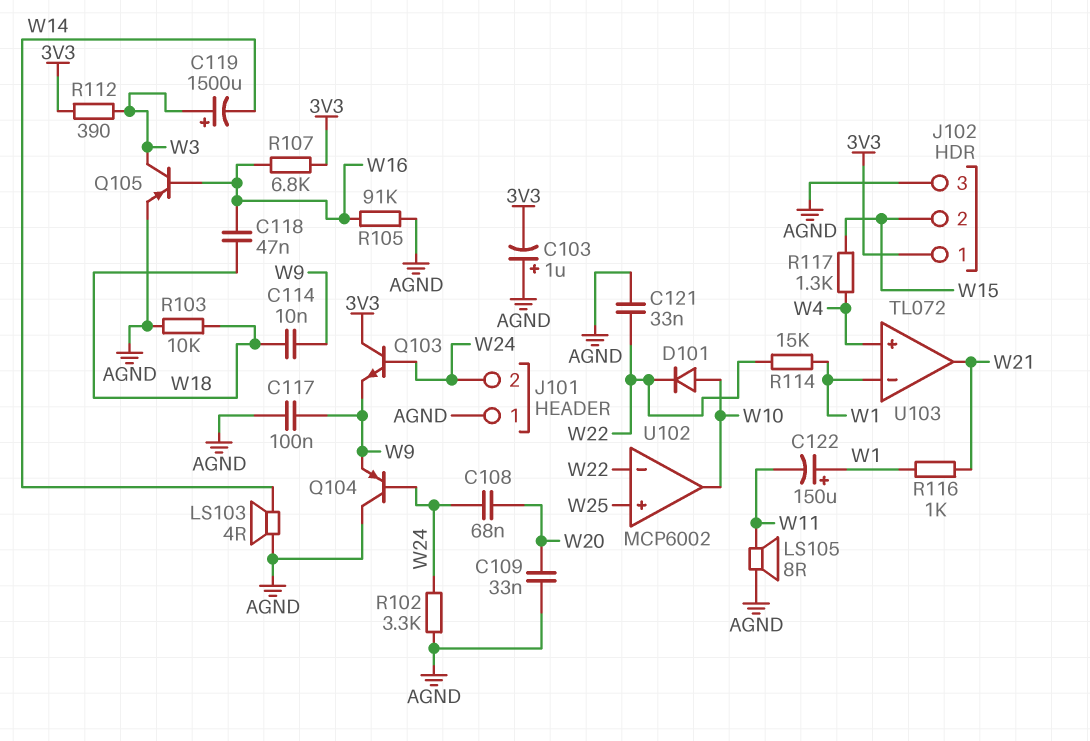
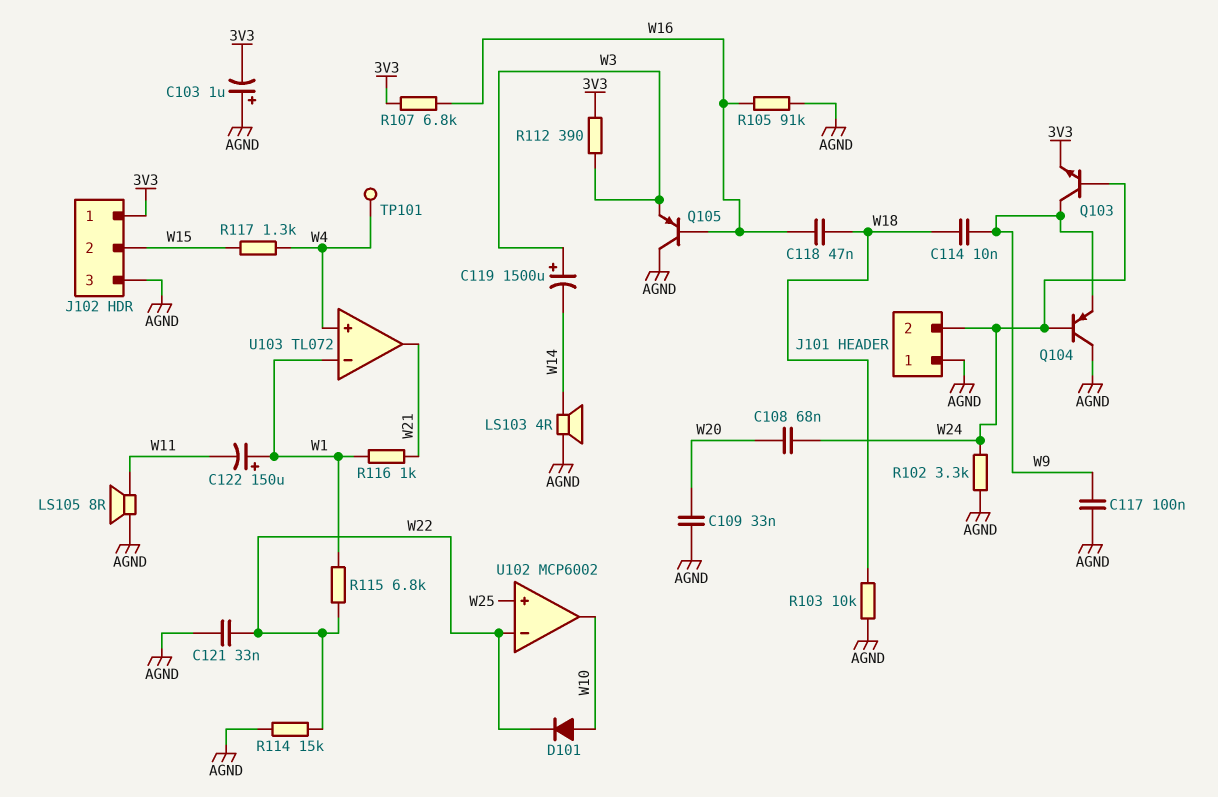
Q103: NPN (B W24, C 3V3, E W9) -> NPN (B W24, C W9, E 3V3)
Q105: PNP (B W16, C W3, E AGND) -> PNP (B W16, C AGND, E W3)
R114: 15k (W1, W22) -> 15k (AGND, W22)
R115: none -> 6.8k (W1, W22)
TP101: none -> test point (W4)

